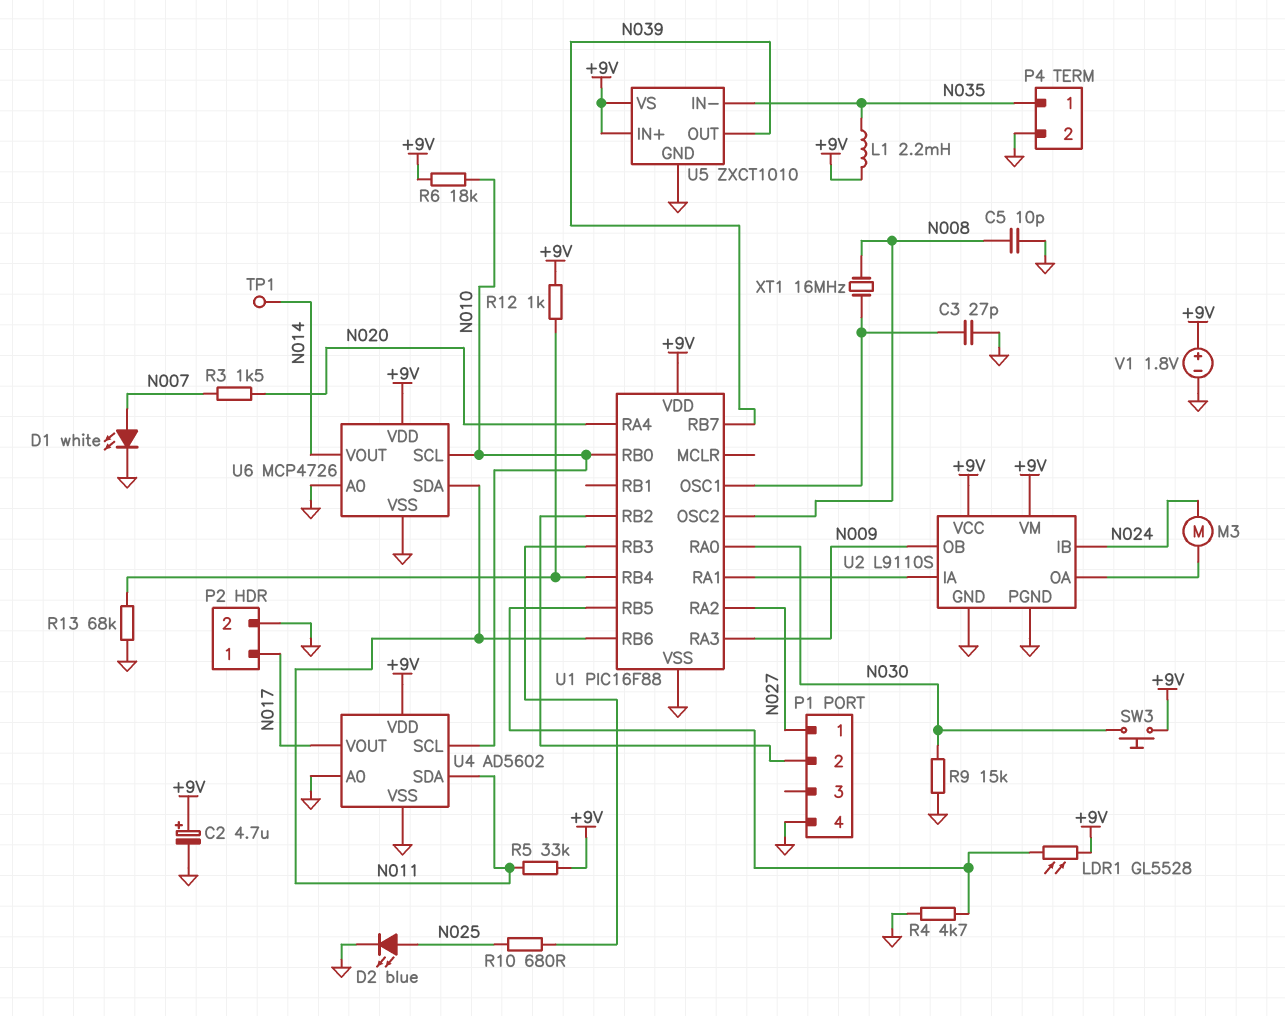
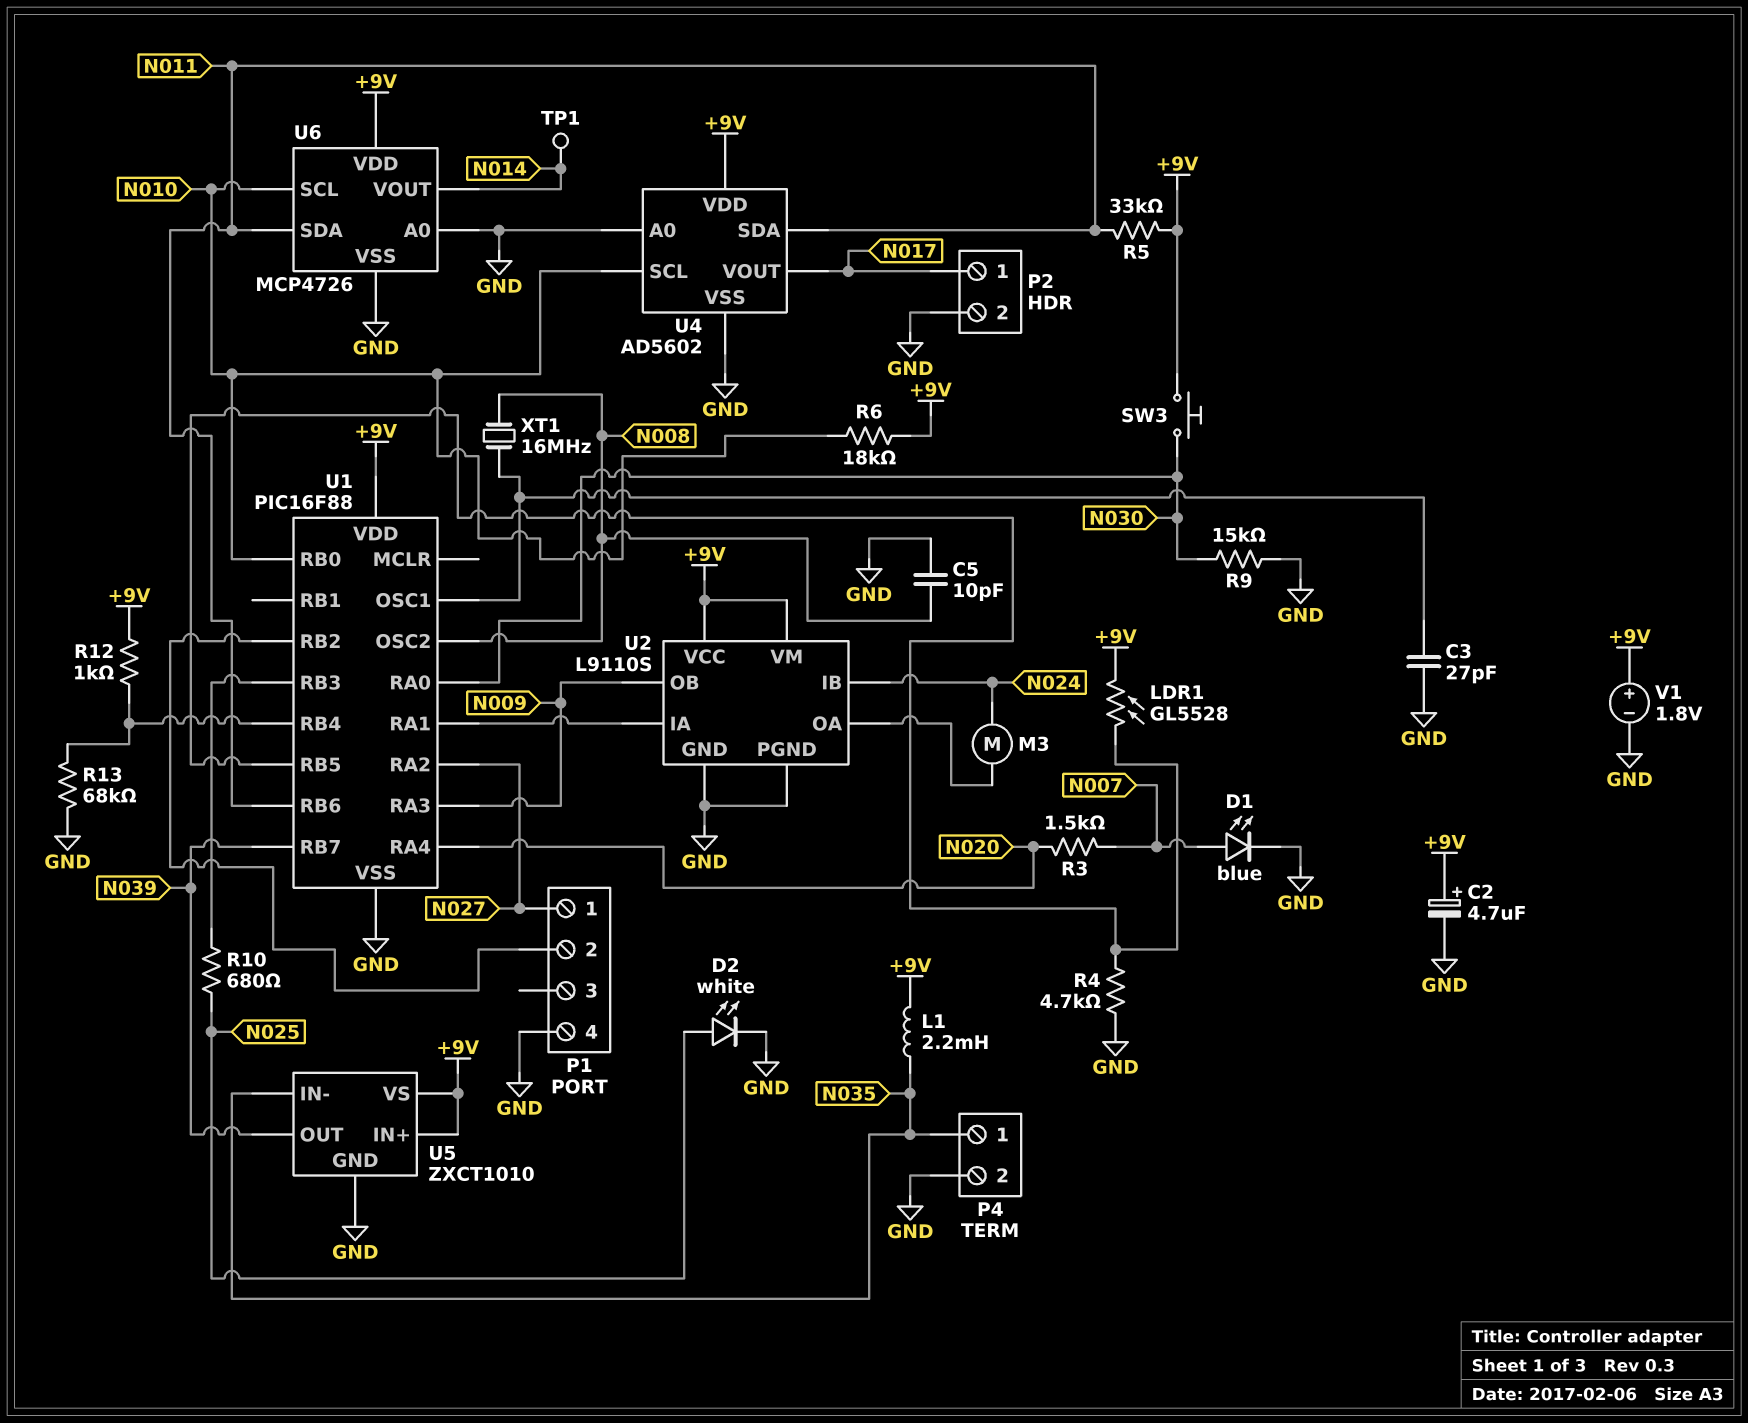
D1: LED white (A N007, K GND) -> LED blue (A N007, K GND)
D2: LED blue (A N025, K GND) -> LED white (A N025, K GND)

